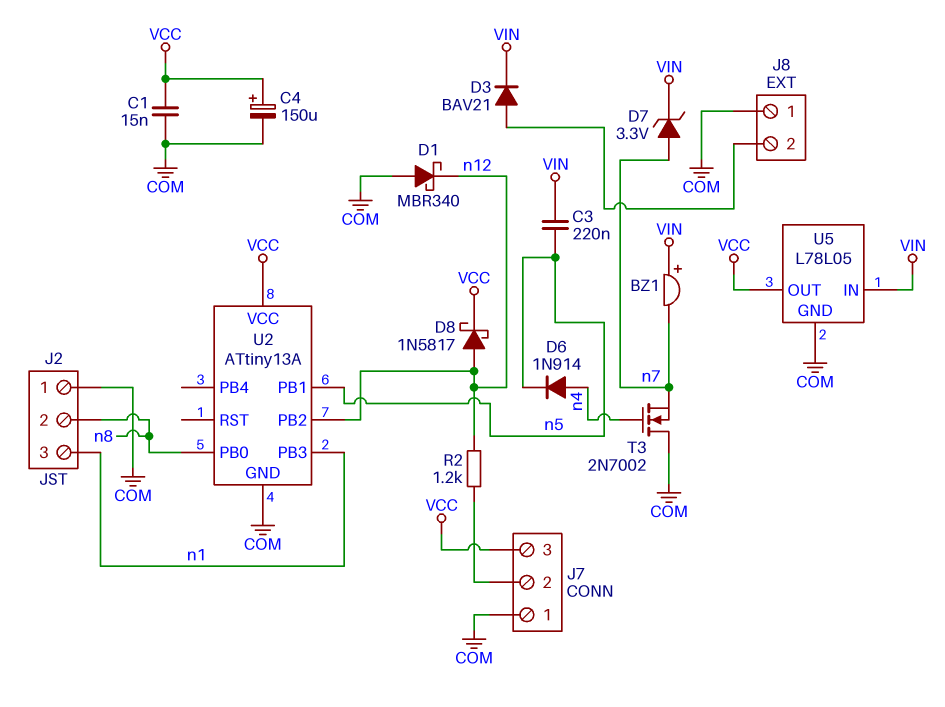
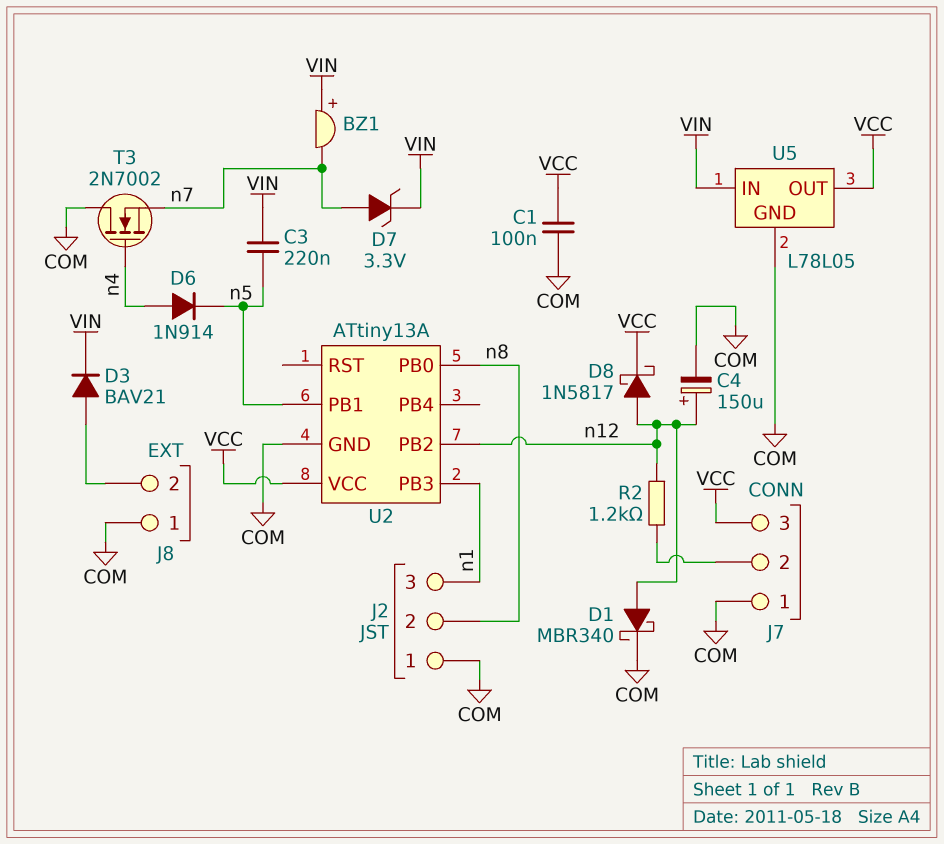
C1: 15nF (COM, VCC) -> 100nF (COM, VCC)
C4: 150uF (plus VCC, minus COM) -> 150uF (plus n12, minus COM)
D1: schottky MBR340 (A COM, K n12) -> schottky MBR340 (A n12, K COM)

